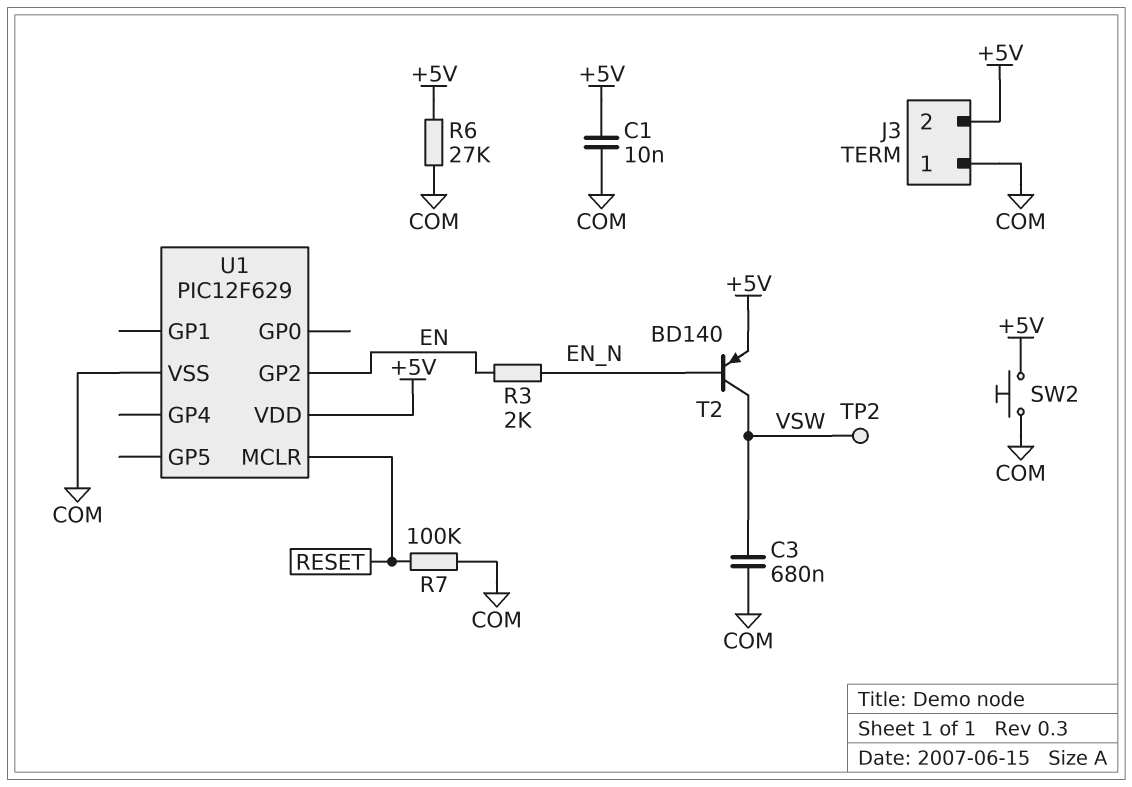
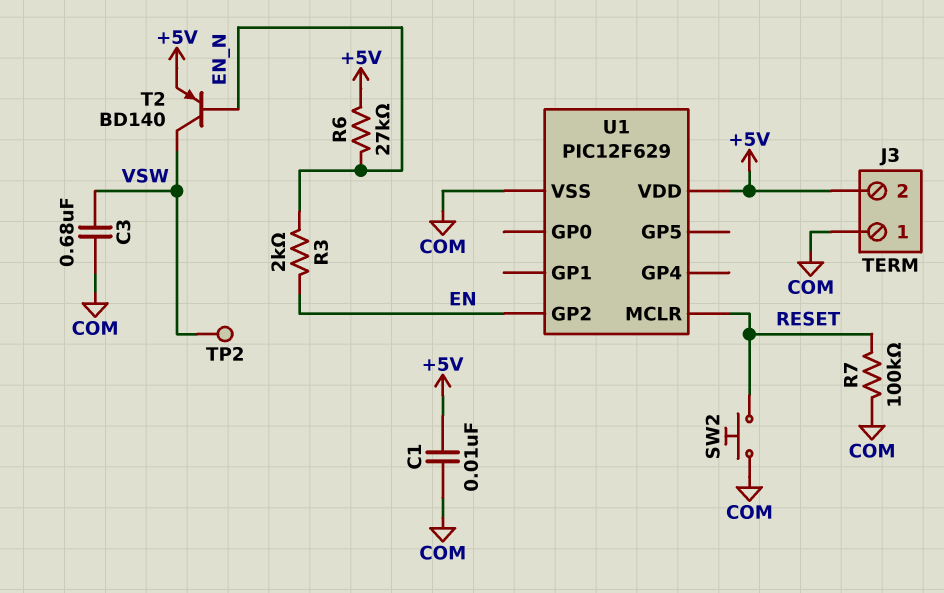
R6: 27k (+5V, COM) -> 27k (+5V, EN_N)
SW2: button (+5V, COM) -> button (COM, RESET)

